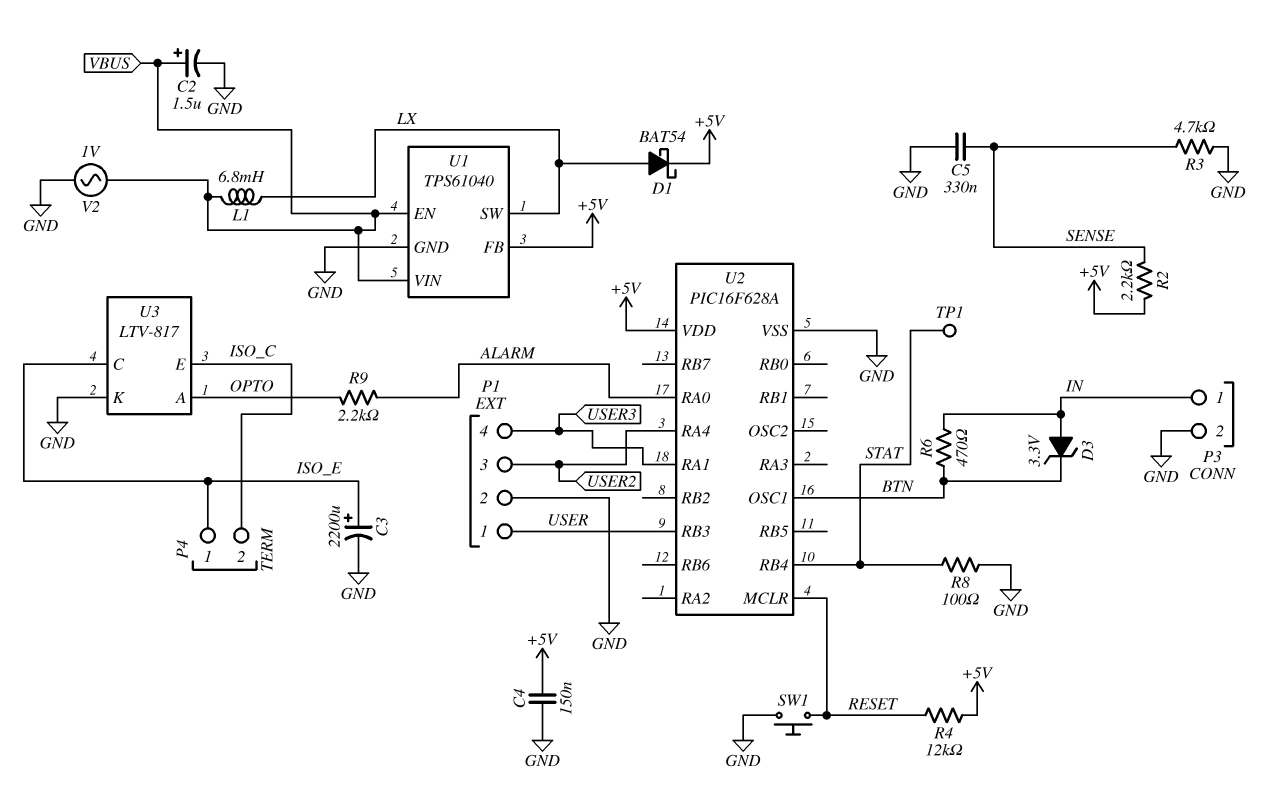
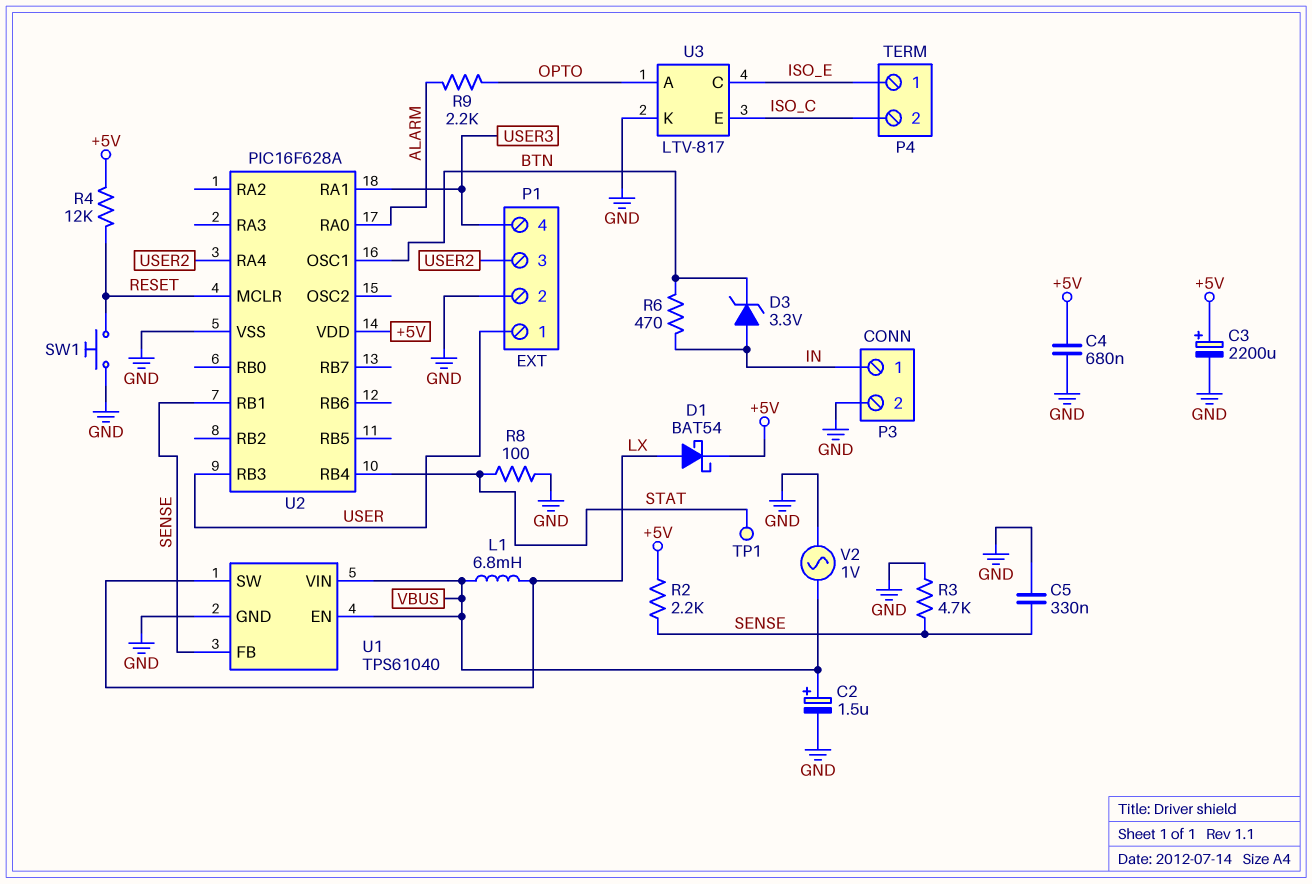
C3: 2200uF (plus ISO_E, minus GND) -> 2200uF (plus +5V, minus GND)
C4: 150nF (+5V, GND) -> 680nF (+5V, GND)
U1 pin FB: +5V -> SENSE
U2 pin RB1: none -> SENSE

